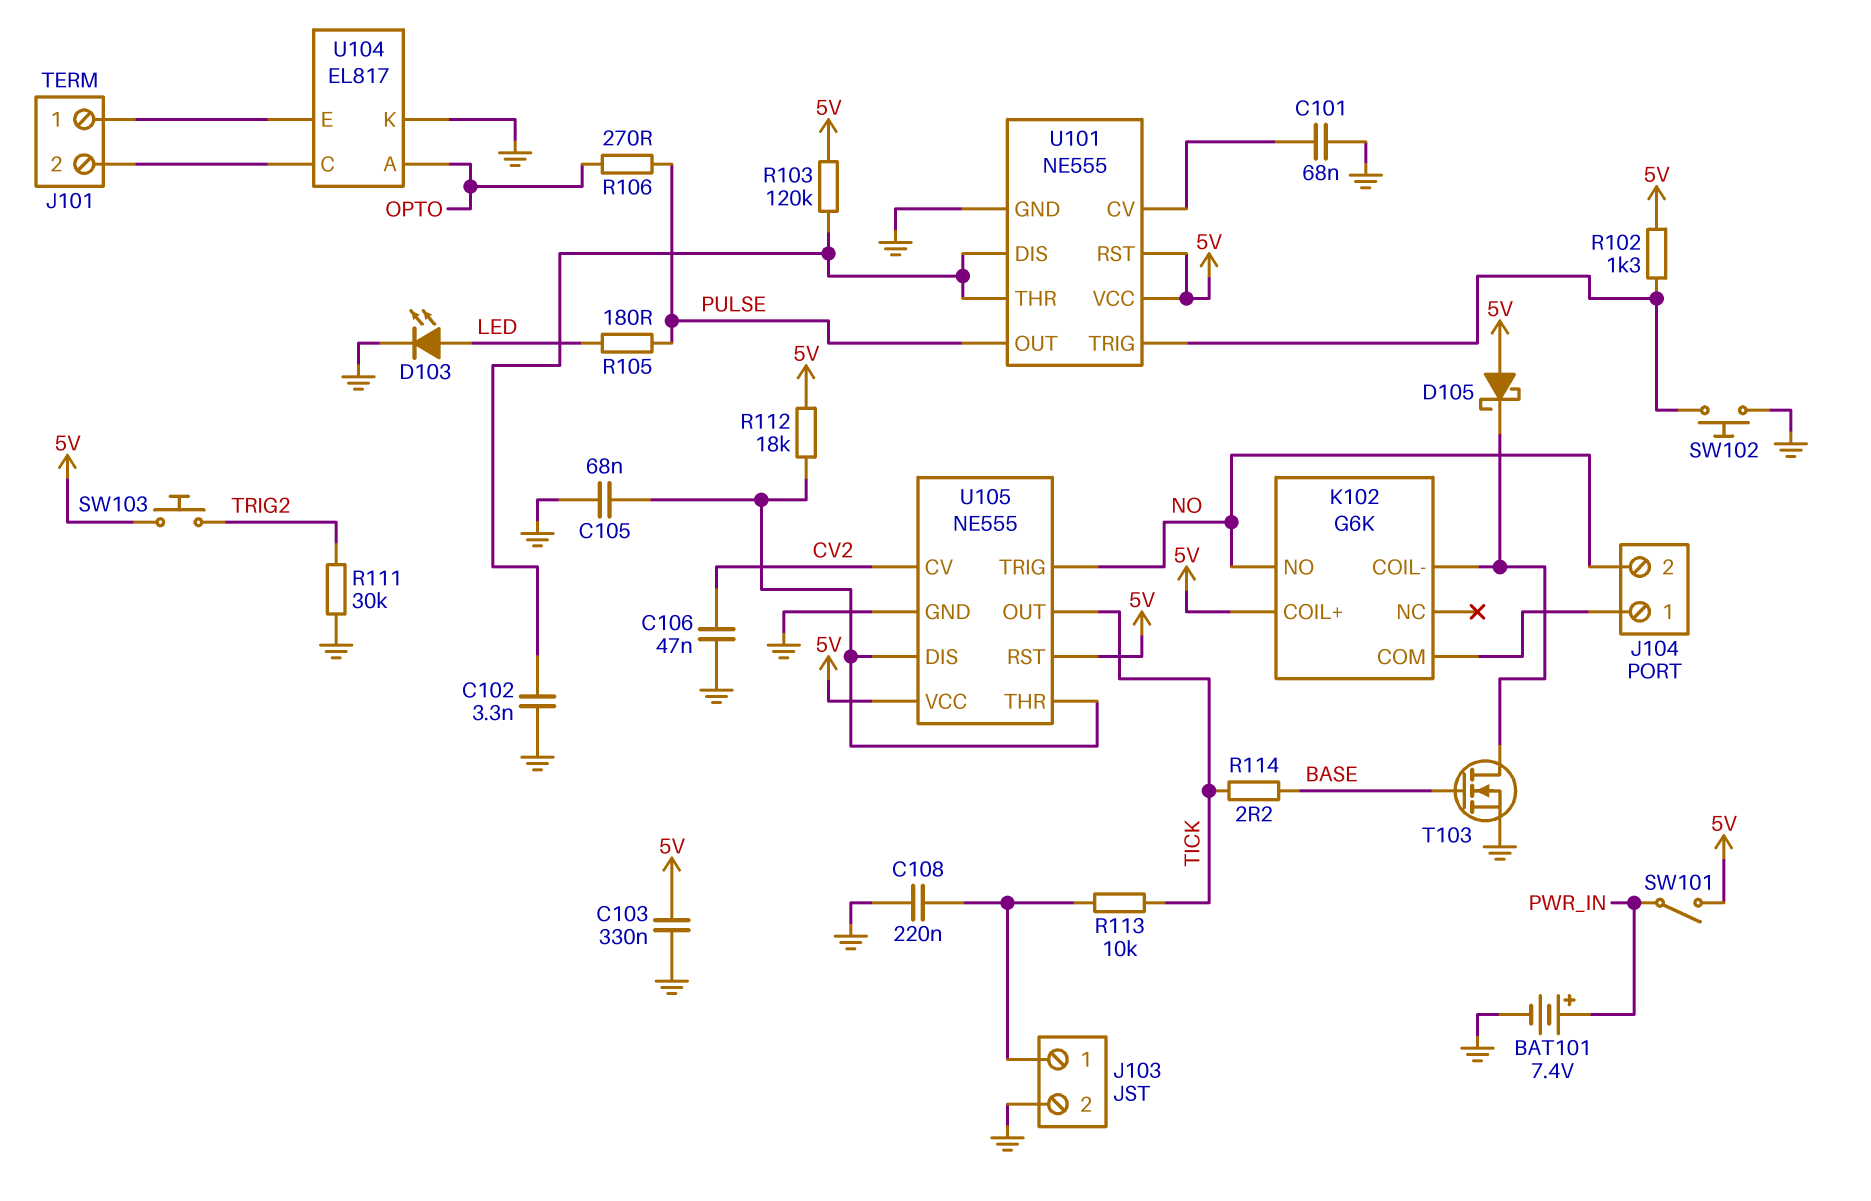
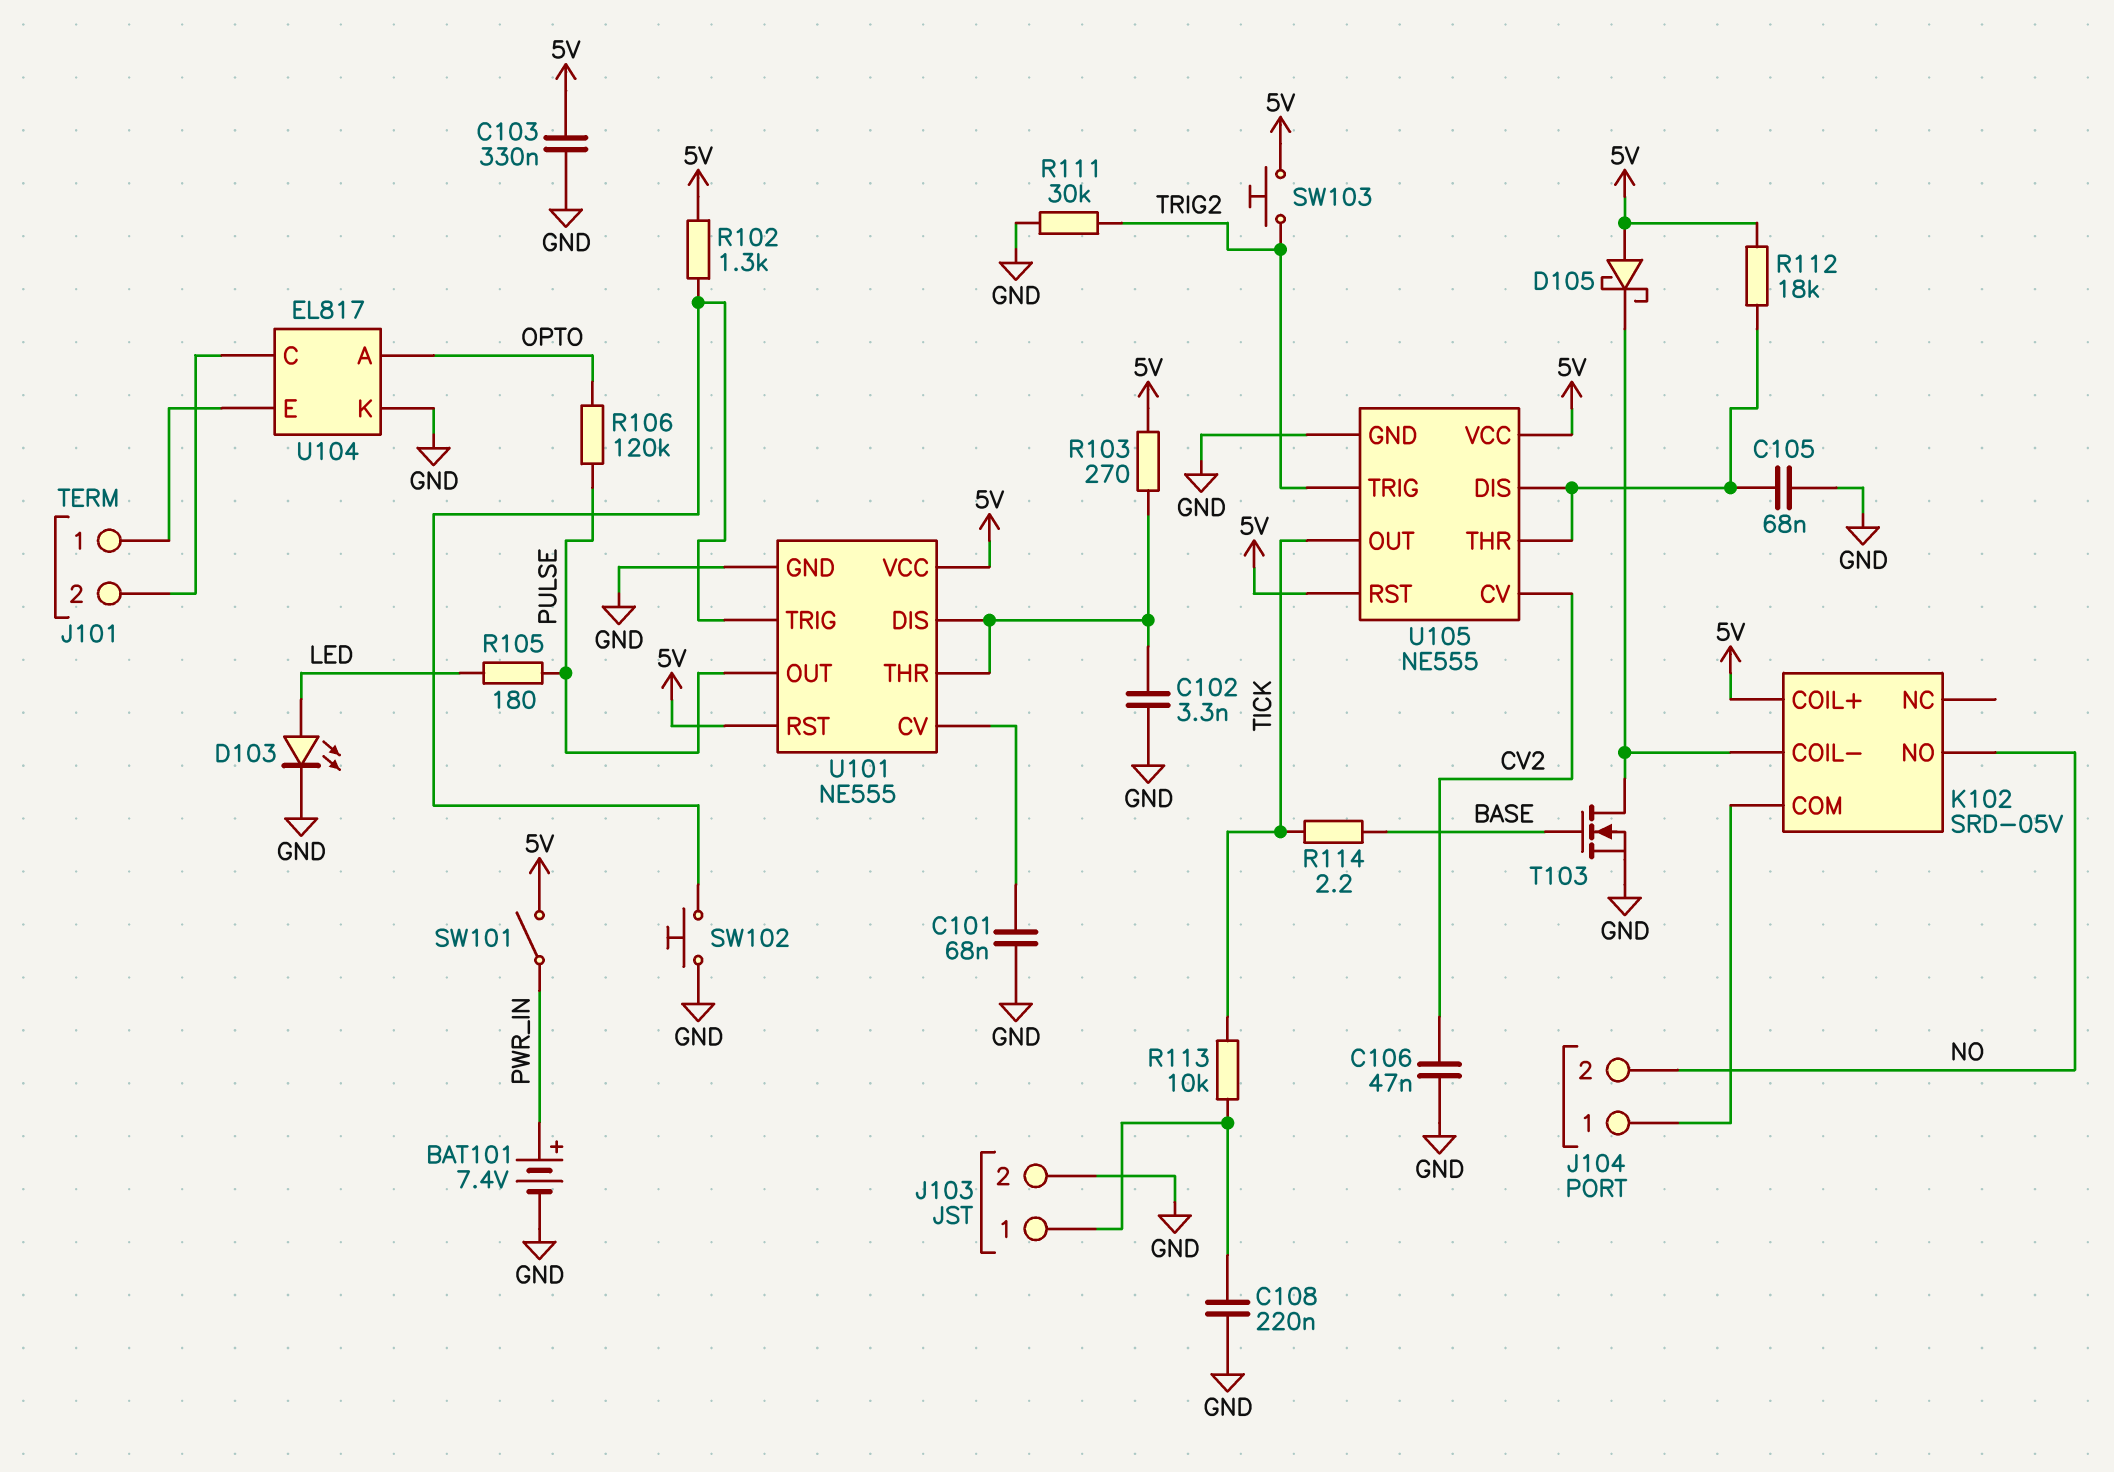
K102: G6K -> SRD-05V
R103: 120k (5V, U101/DIS) -> 270 (5V, U101/DIS)
R106: 270 (OPTO, PULSE) -> 120k (OPTO, PULSE)
U105 pin TRIG: NO -> TRIG2

